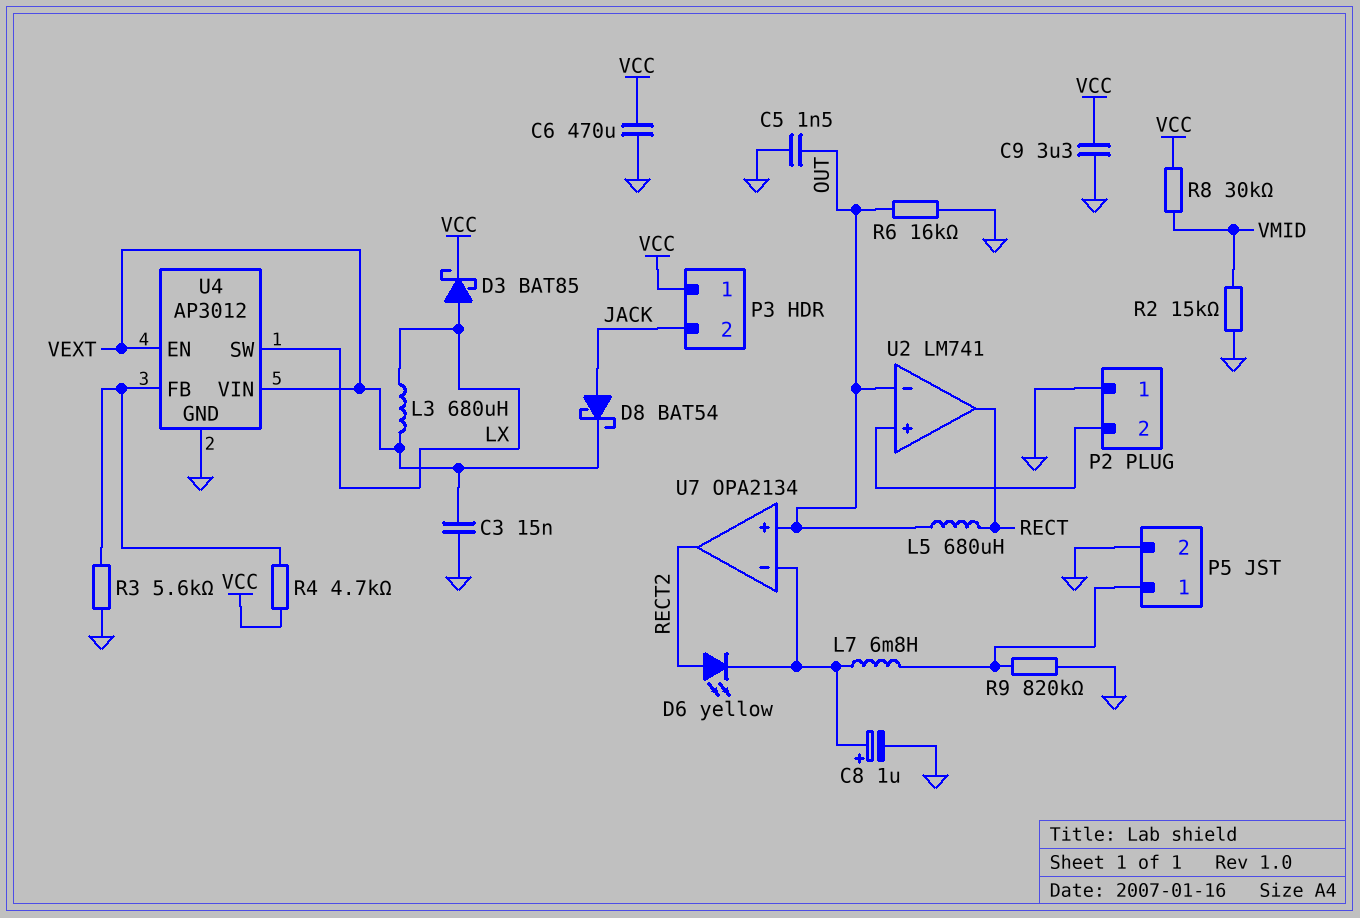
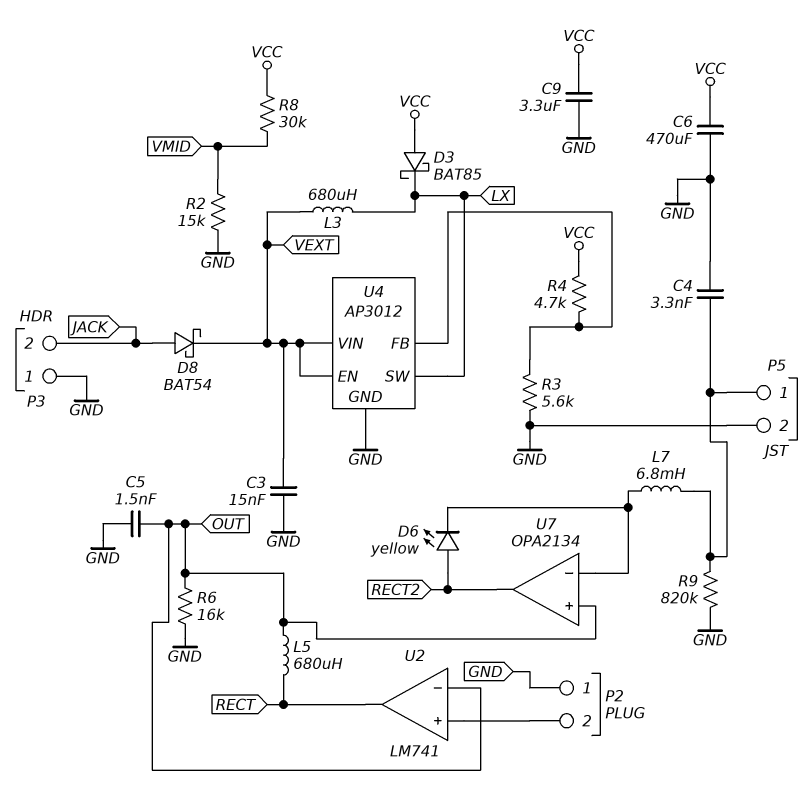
C4: none -> 3.3nF (GND, P5/1)
C8: 1uF (plus U7/in-, minus GND) -> none
D3: schottky BAT85 (A LX, K VCC) -> schottky BAT85 (A VCC, K LX)
P3 pin 1: VCC -> GND

